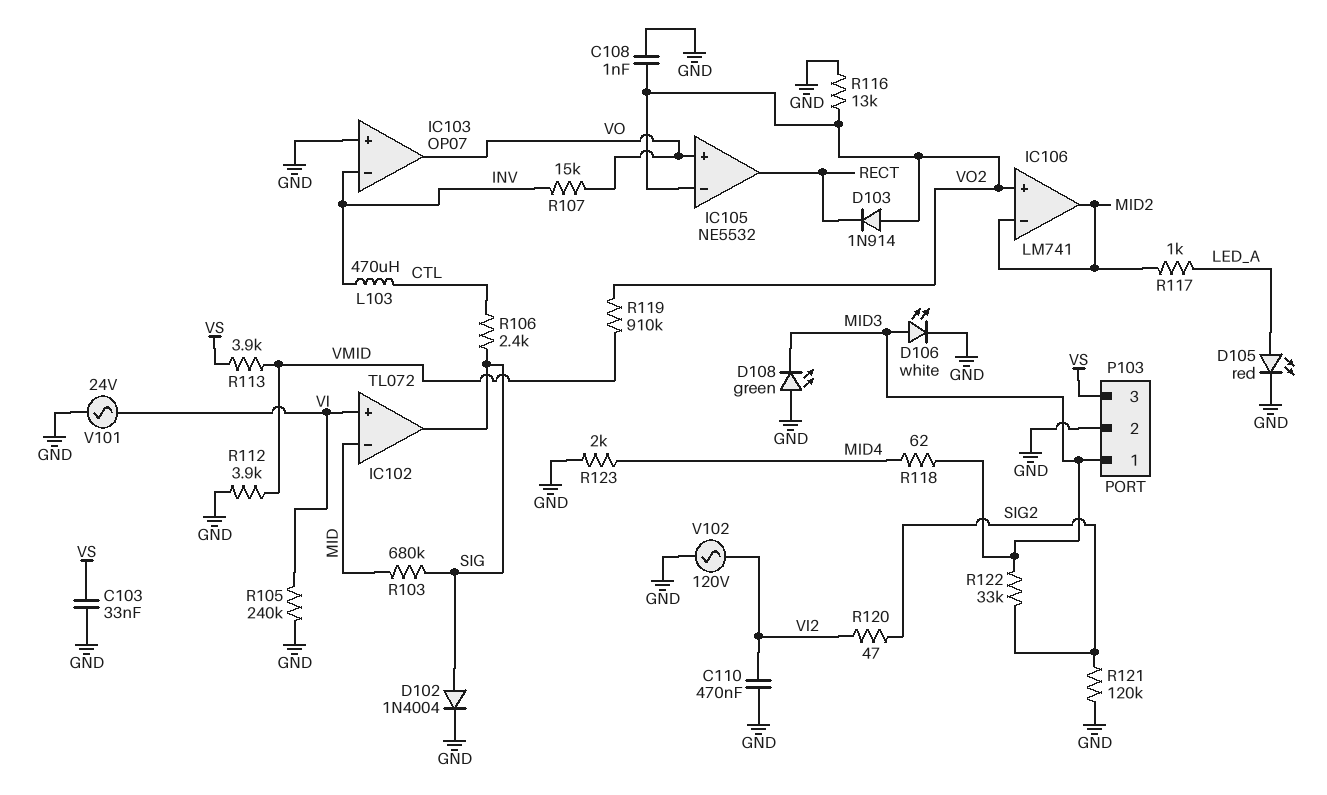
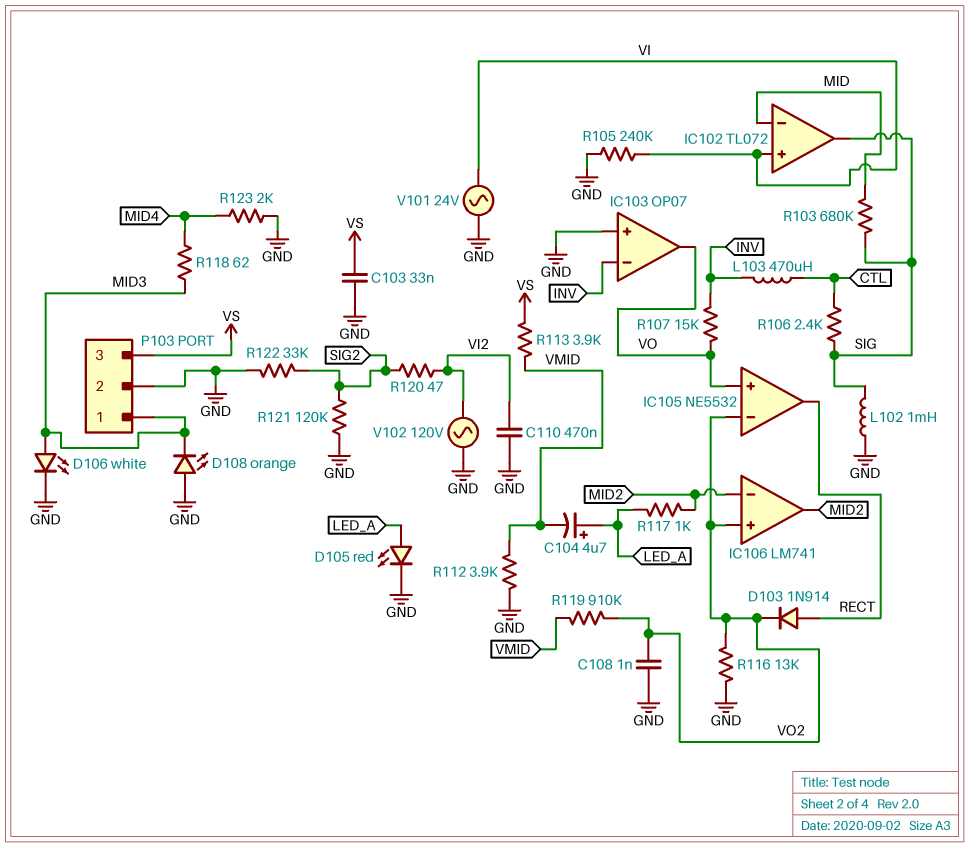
C104: none -> 4.7uF (plus LED_A, minus VMID)
D102: diode 1N4004 (A SIG, K GND) -> none
D103: diode 1N914 (A VO2, K RECT) -> diode 1N914 (A RECT, K VO2)
D108: LED green (A GND, K MID3) -> LED orange (A GND, K MID3)
L102: none -> 1mH (GND, SIG)
R122: 33k (MID3, SIG2) -> 33k (GND, SIG2)

